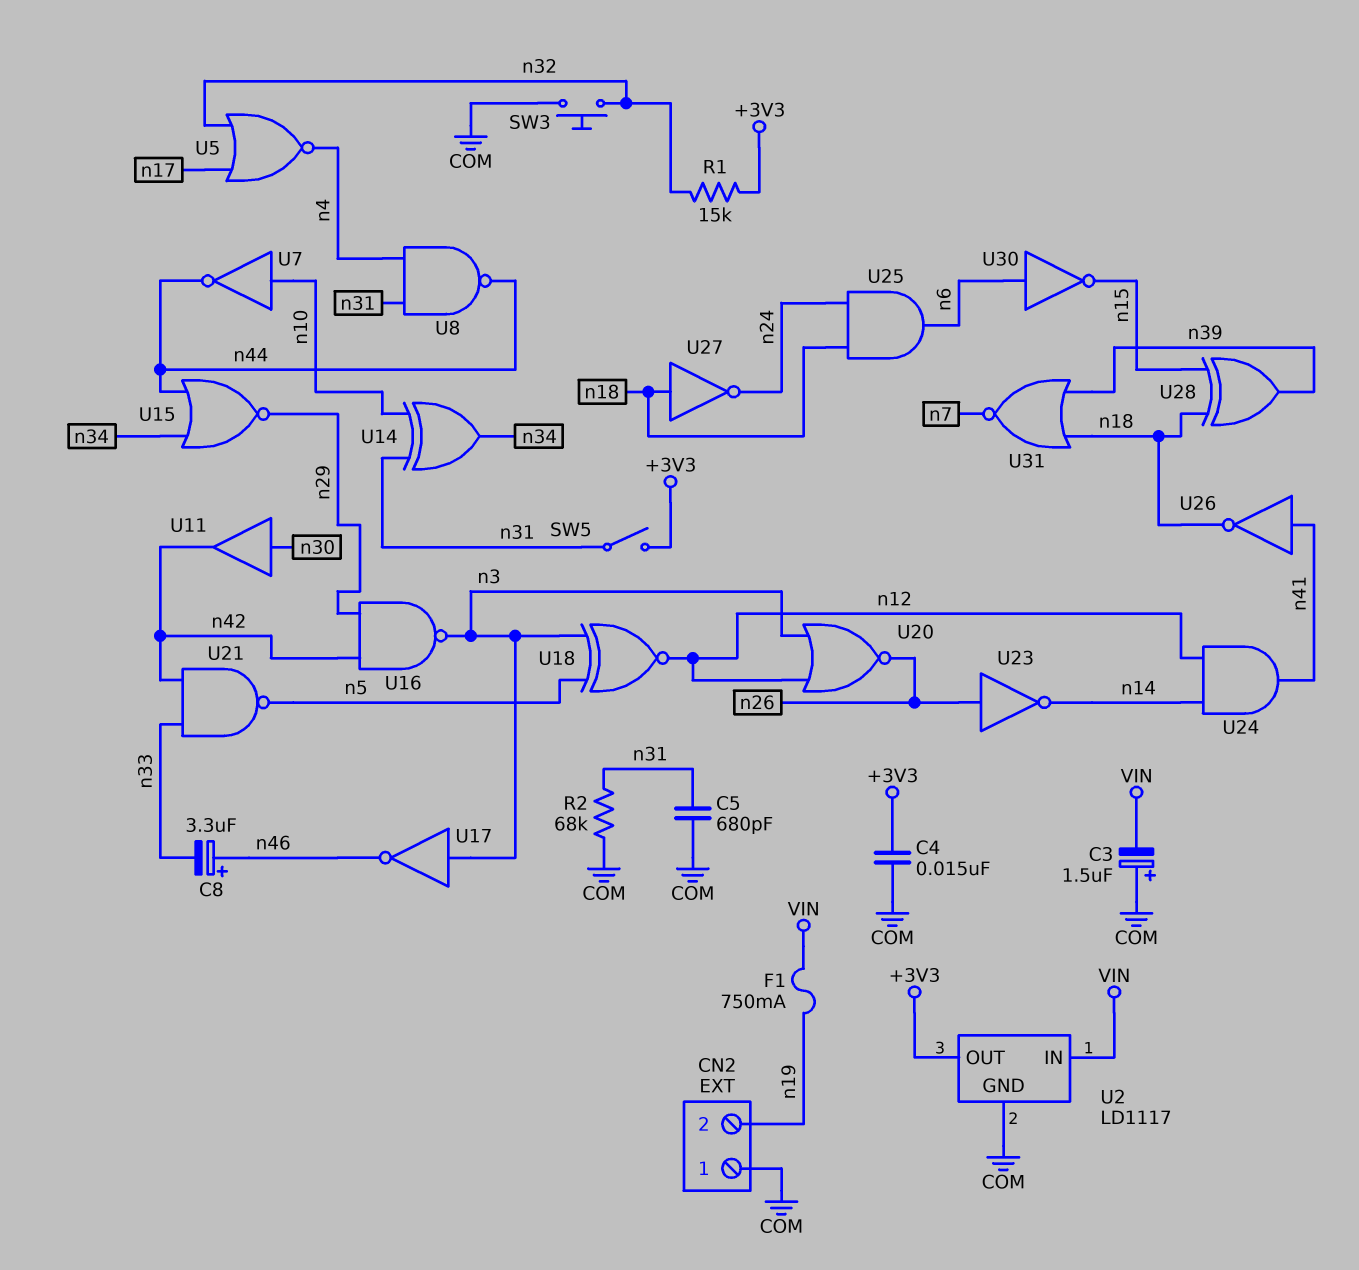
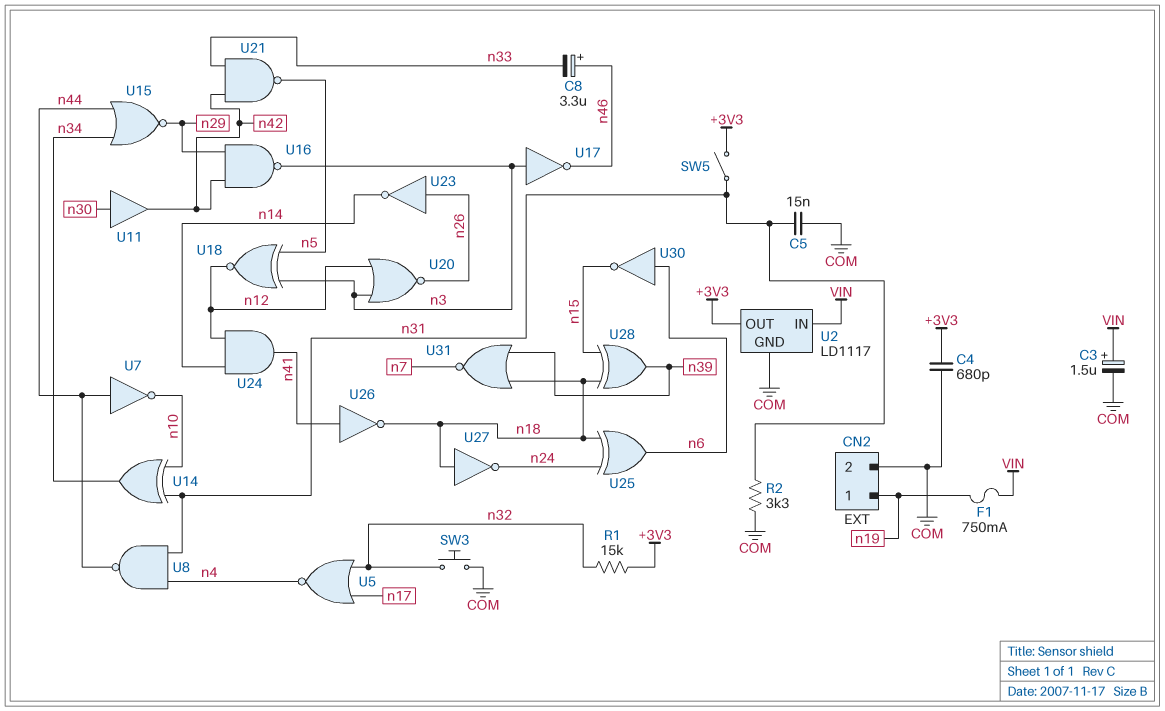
C3: 1.5uF (plus COM, minus VIN) -> 1.5uF (plus VIN, minus COM)
C4: 15nF (+3V3, COM) -> 680pF (+3V3, COM)
C5: 680pF (COM, n31) -> 15nF (COM, n31)
CN2 pin 1: COM -> n19
CN2 pin 2: n19 -> COM
R2: 68k (COM, n31) -> 3.3k (COM, n31)
U7: NOT (in n10, out n44) -> NOT (in n44, out n10)
U25: AND (in n18, in n24, out n6) -> XOR (in n18, in n24, out n6)

